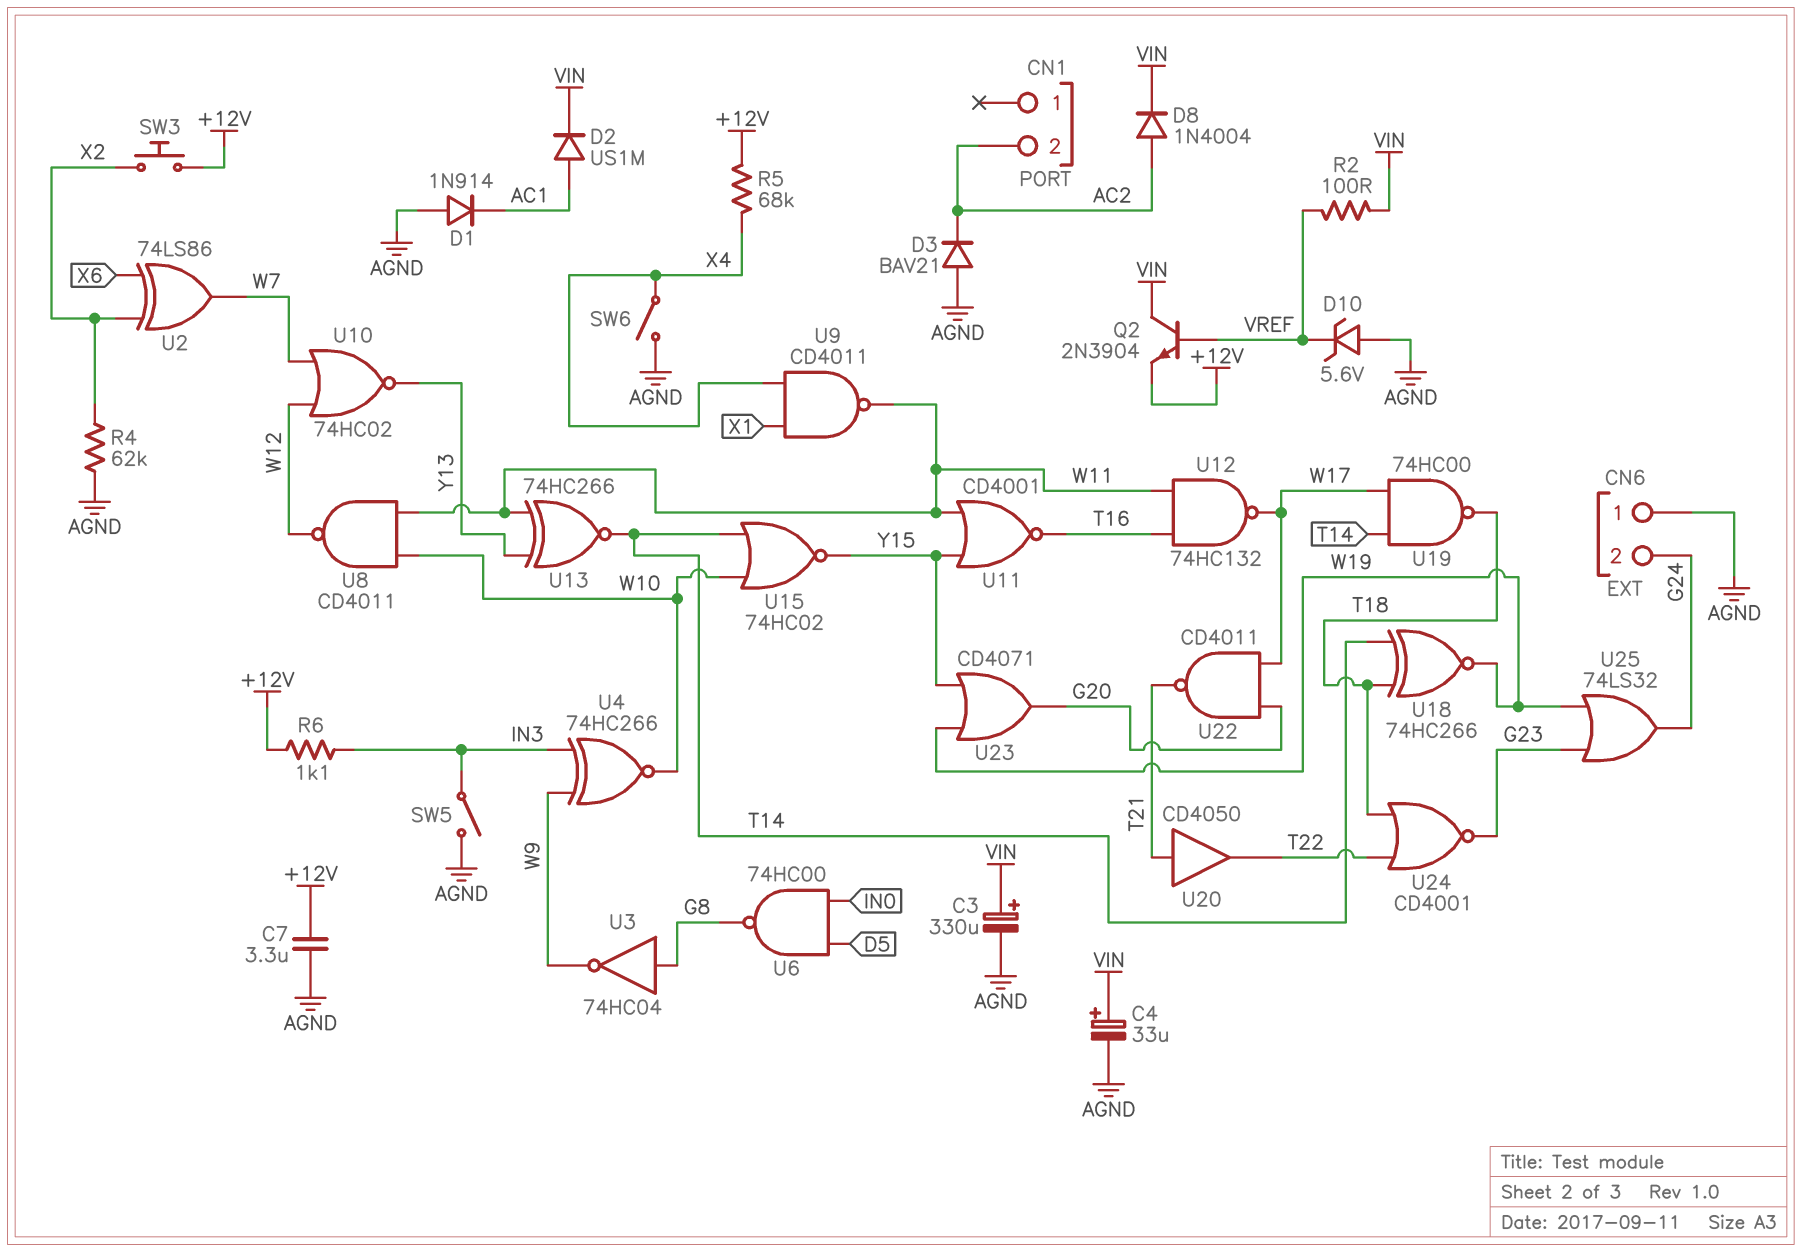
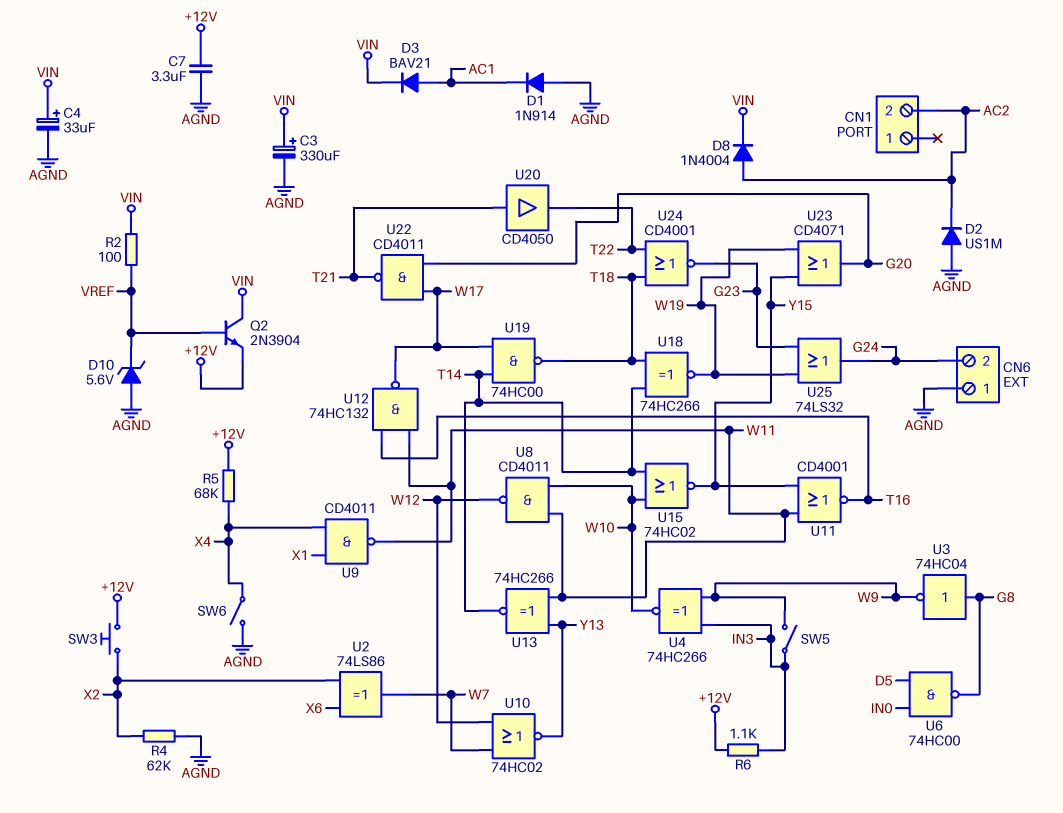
D2: diode US1M (A AC1, K VIN) -> diode US1M (A AGND, K AC2)
D3: diode BAV21 (A AGND, K AC2) -> diode BAV21 (A AC1, K VIN)
SW5: switch (AGND, IN3) -> switch (IN3, W9)

